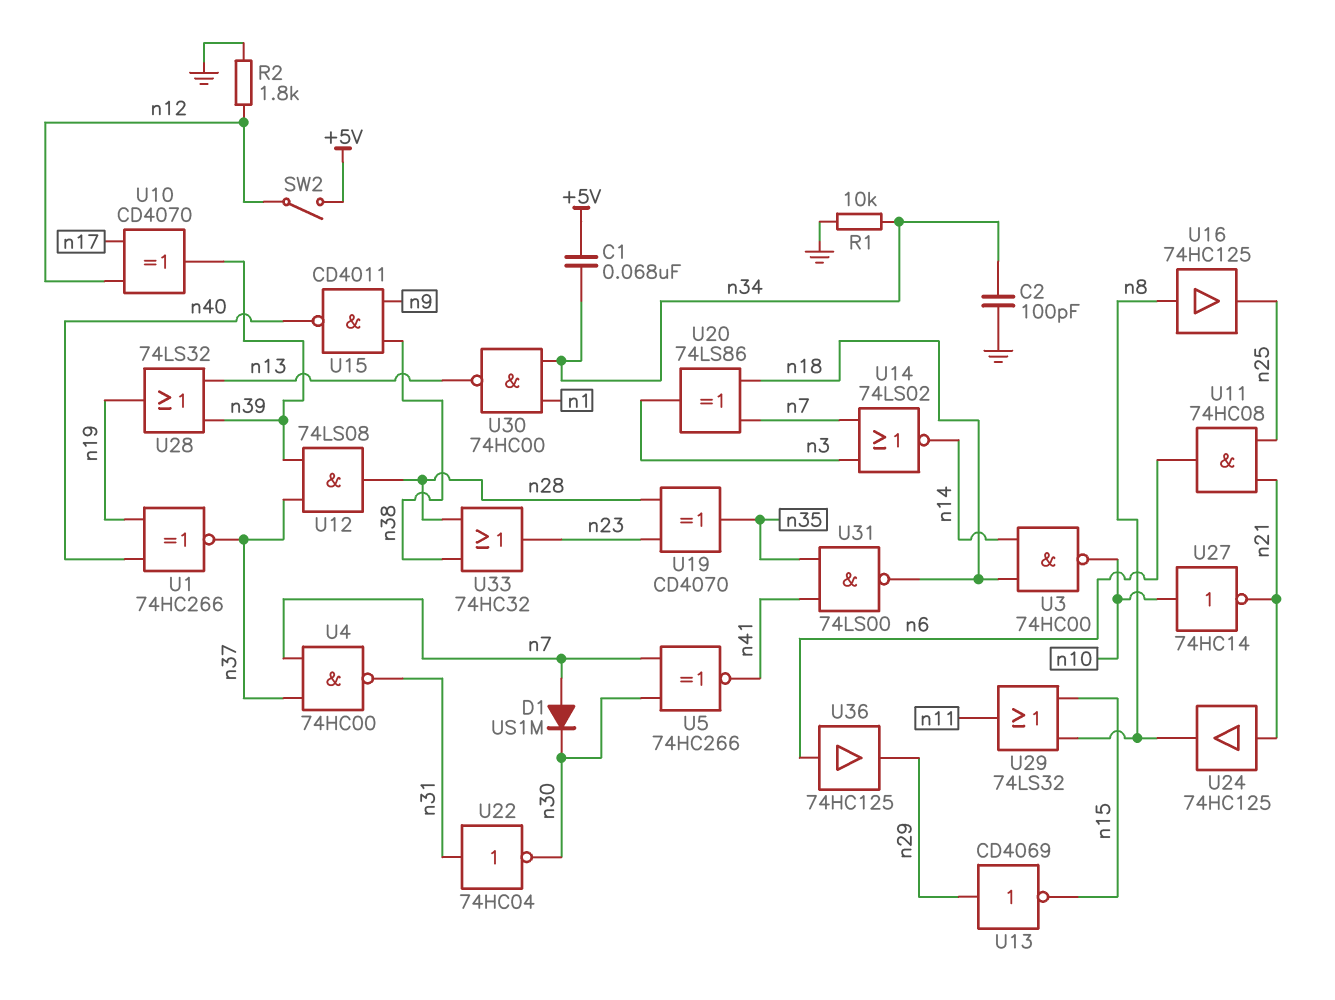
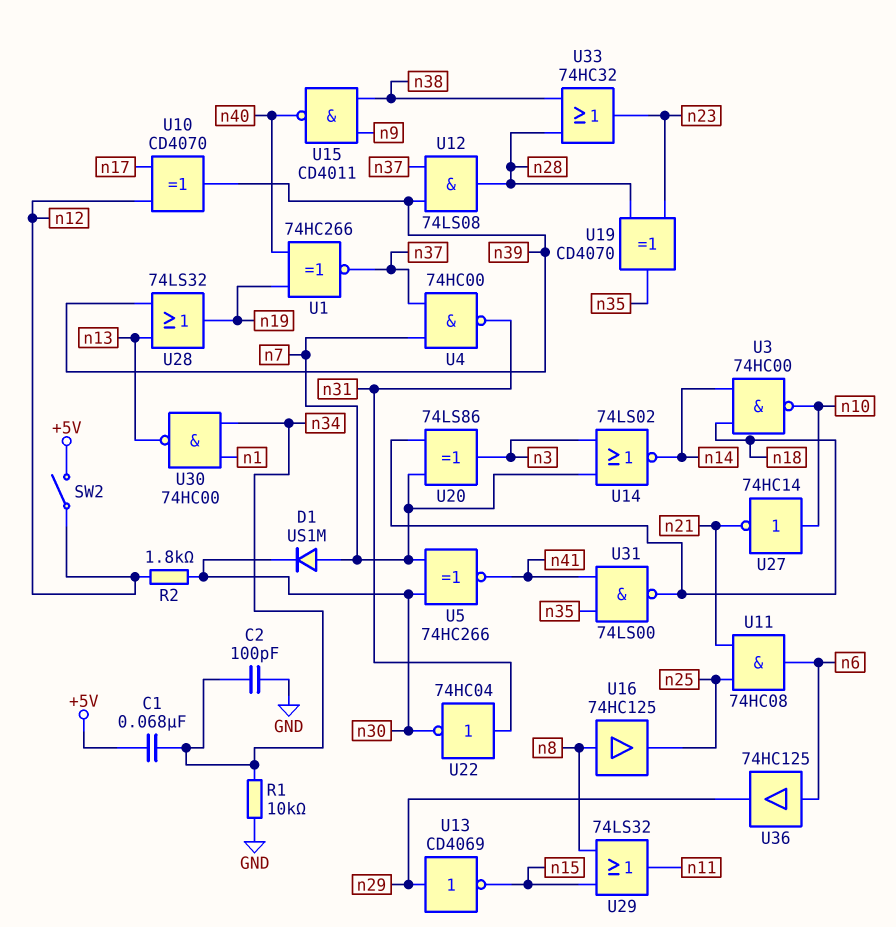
R2: 1.8k (GND, n12) -> 1.8k (n12, n30)
U24: buffer 74HC125 (in n21, out n8) -> none

